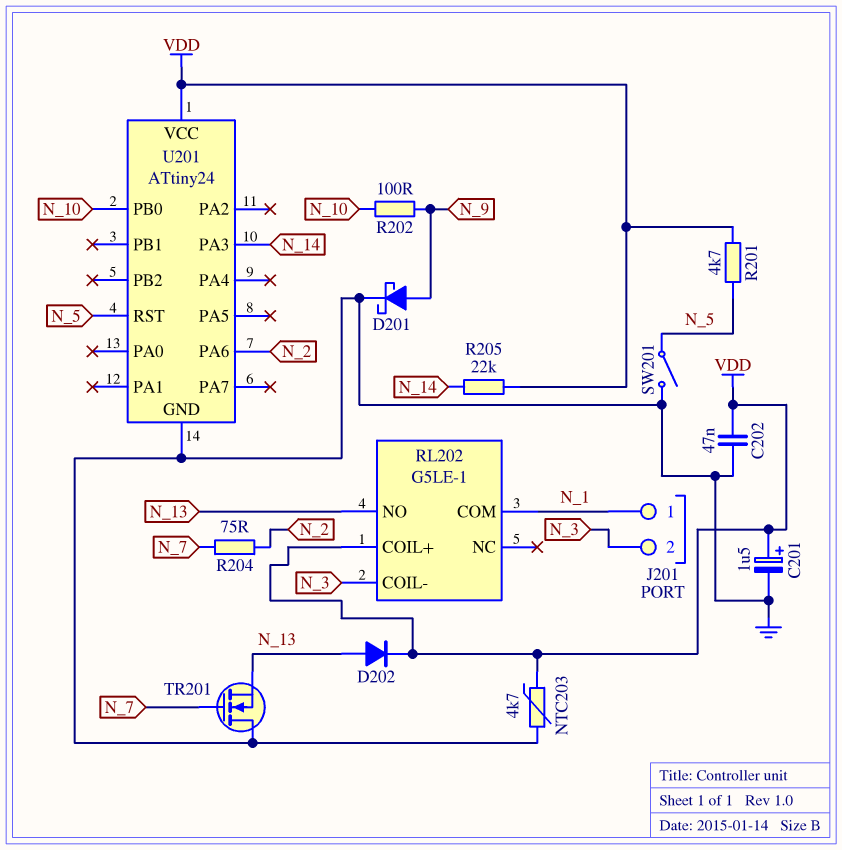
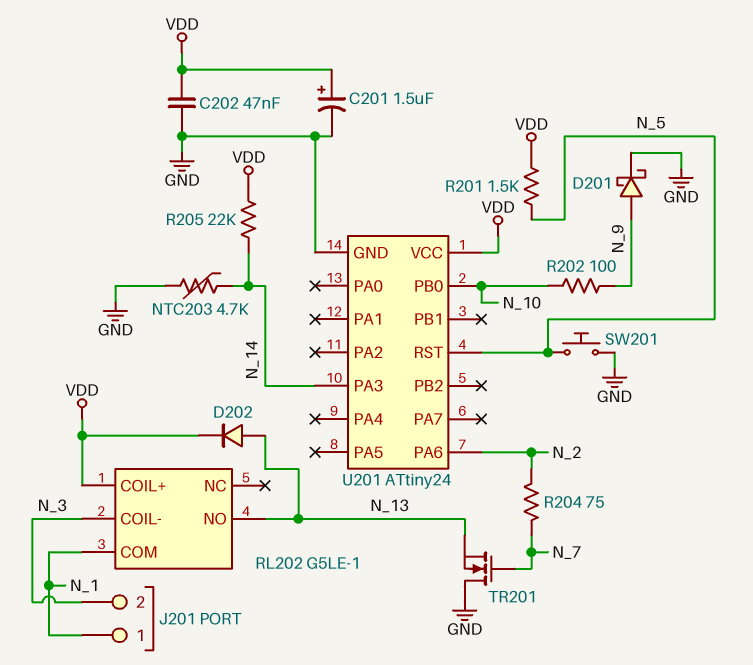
NTC203: 4.7k (GND, VDD) -> 4.7k (GND, N_14)
R201: 4.7k (N_5, VDD) -> 1.5k (N_5, VDD)
SW201: switch (GND, N_5) -> button (GND, N_5)

